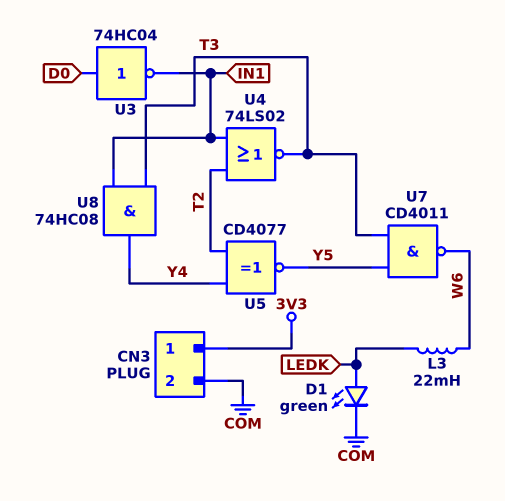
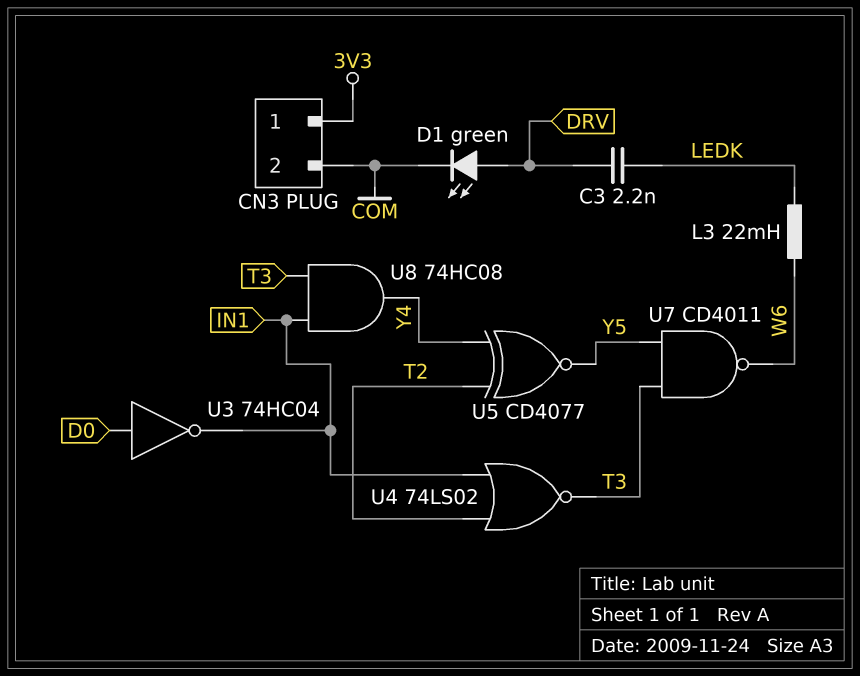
C3: none -> 2.2nF (DRV, LEDK)
D1: LED green (A LEDK, K COM) -> LED green (A DRV, K COM)

